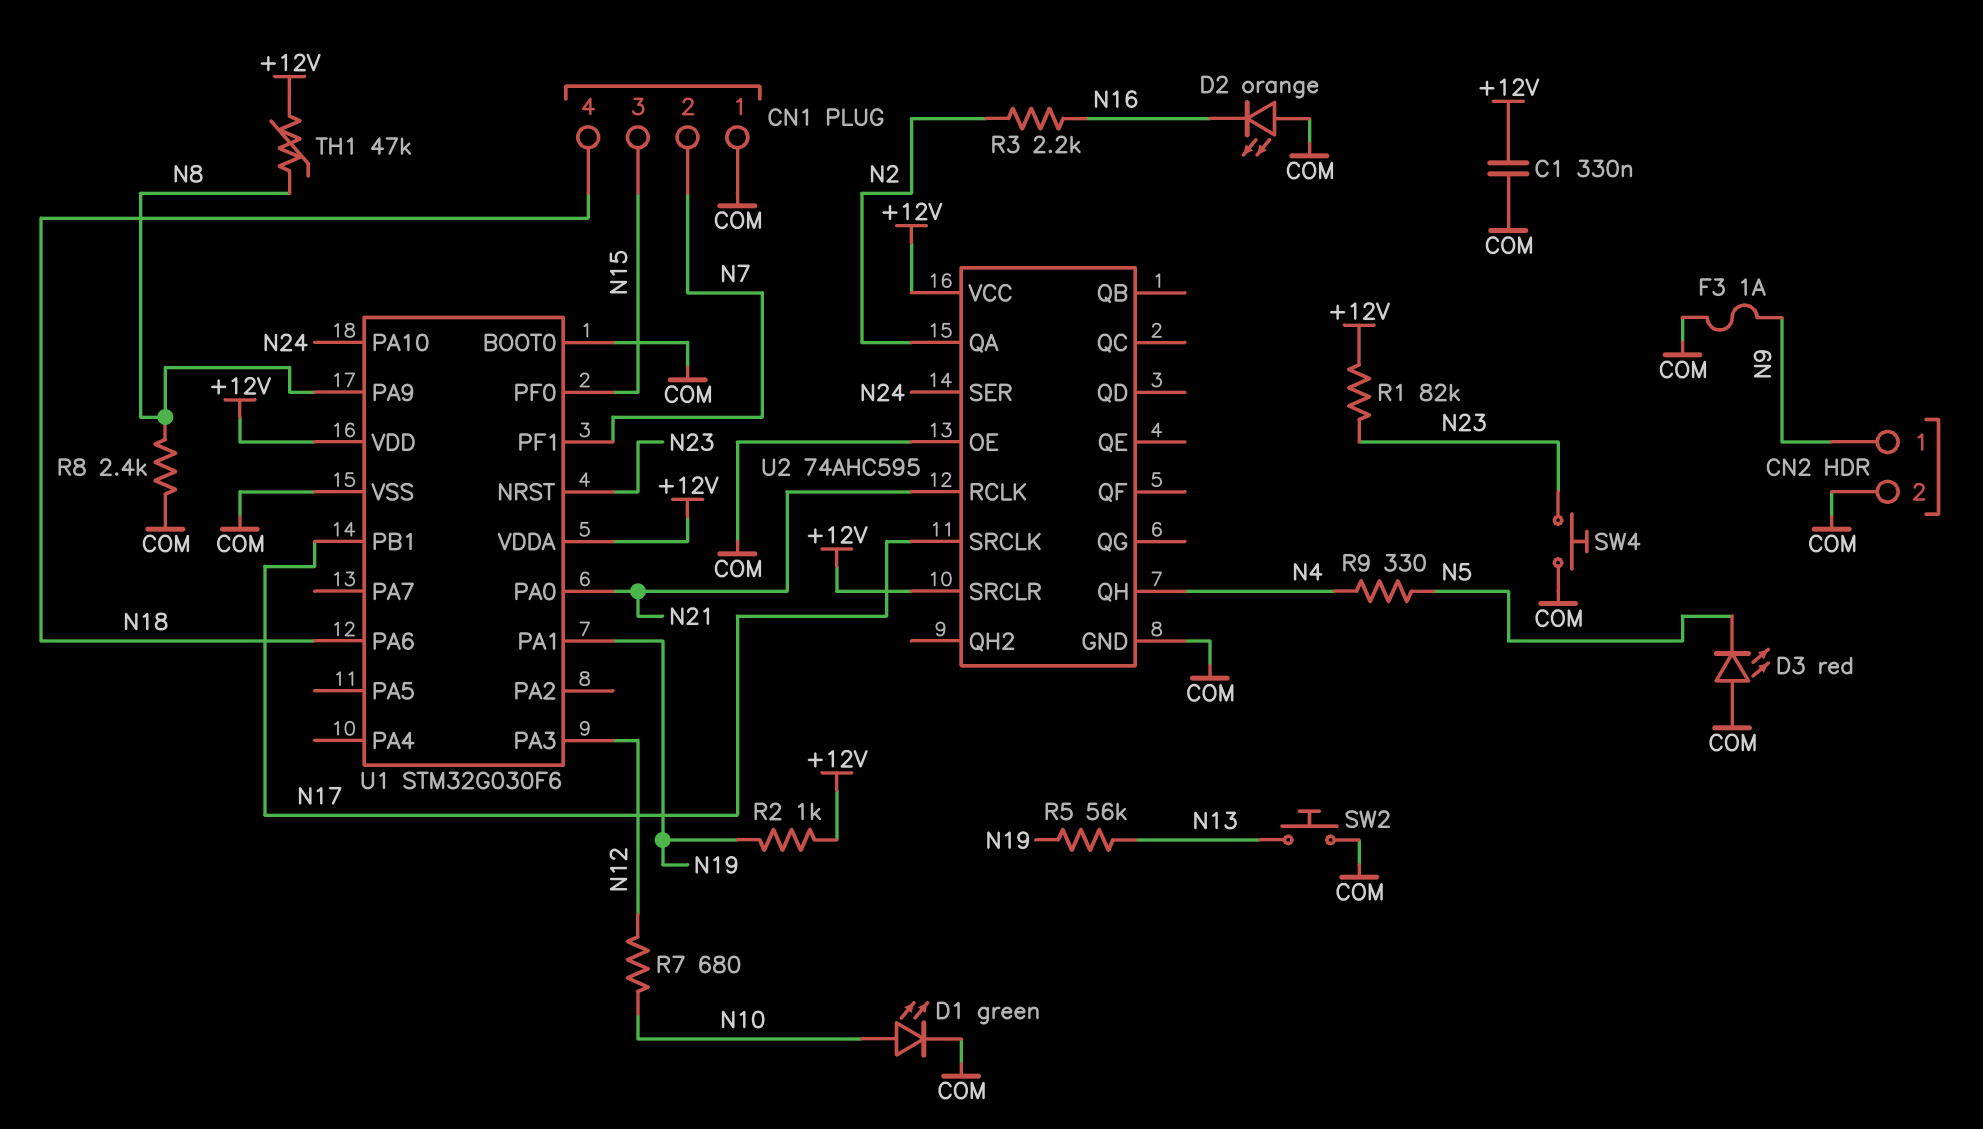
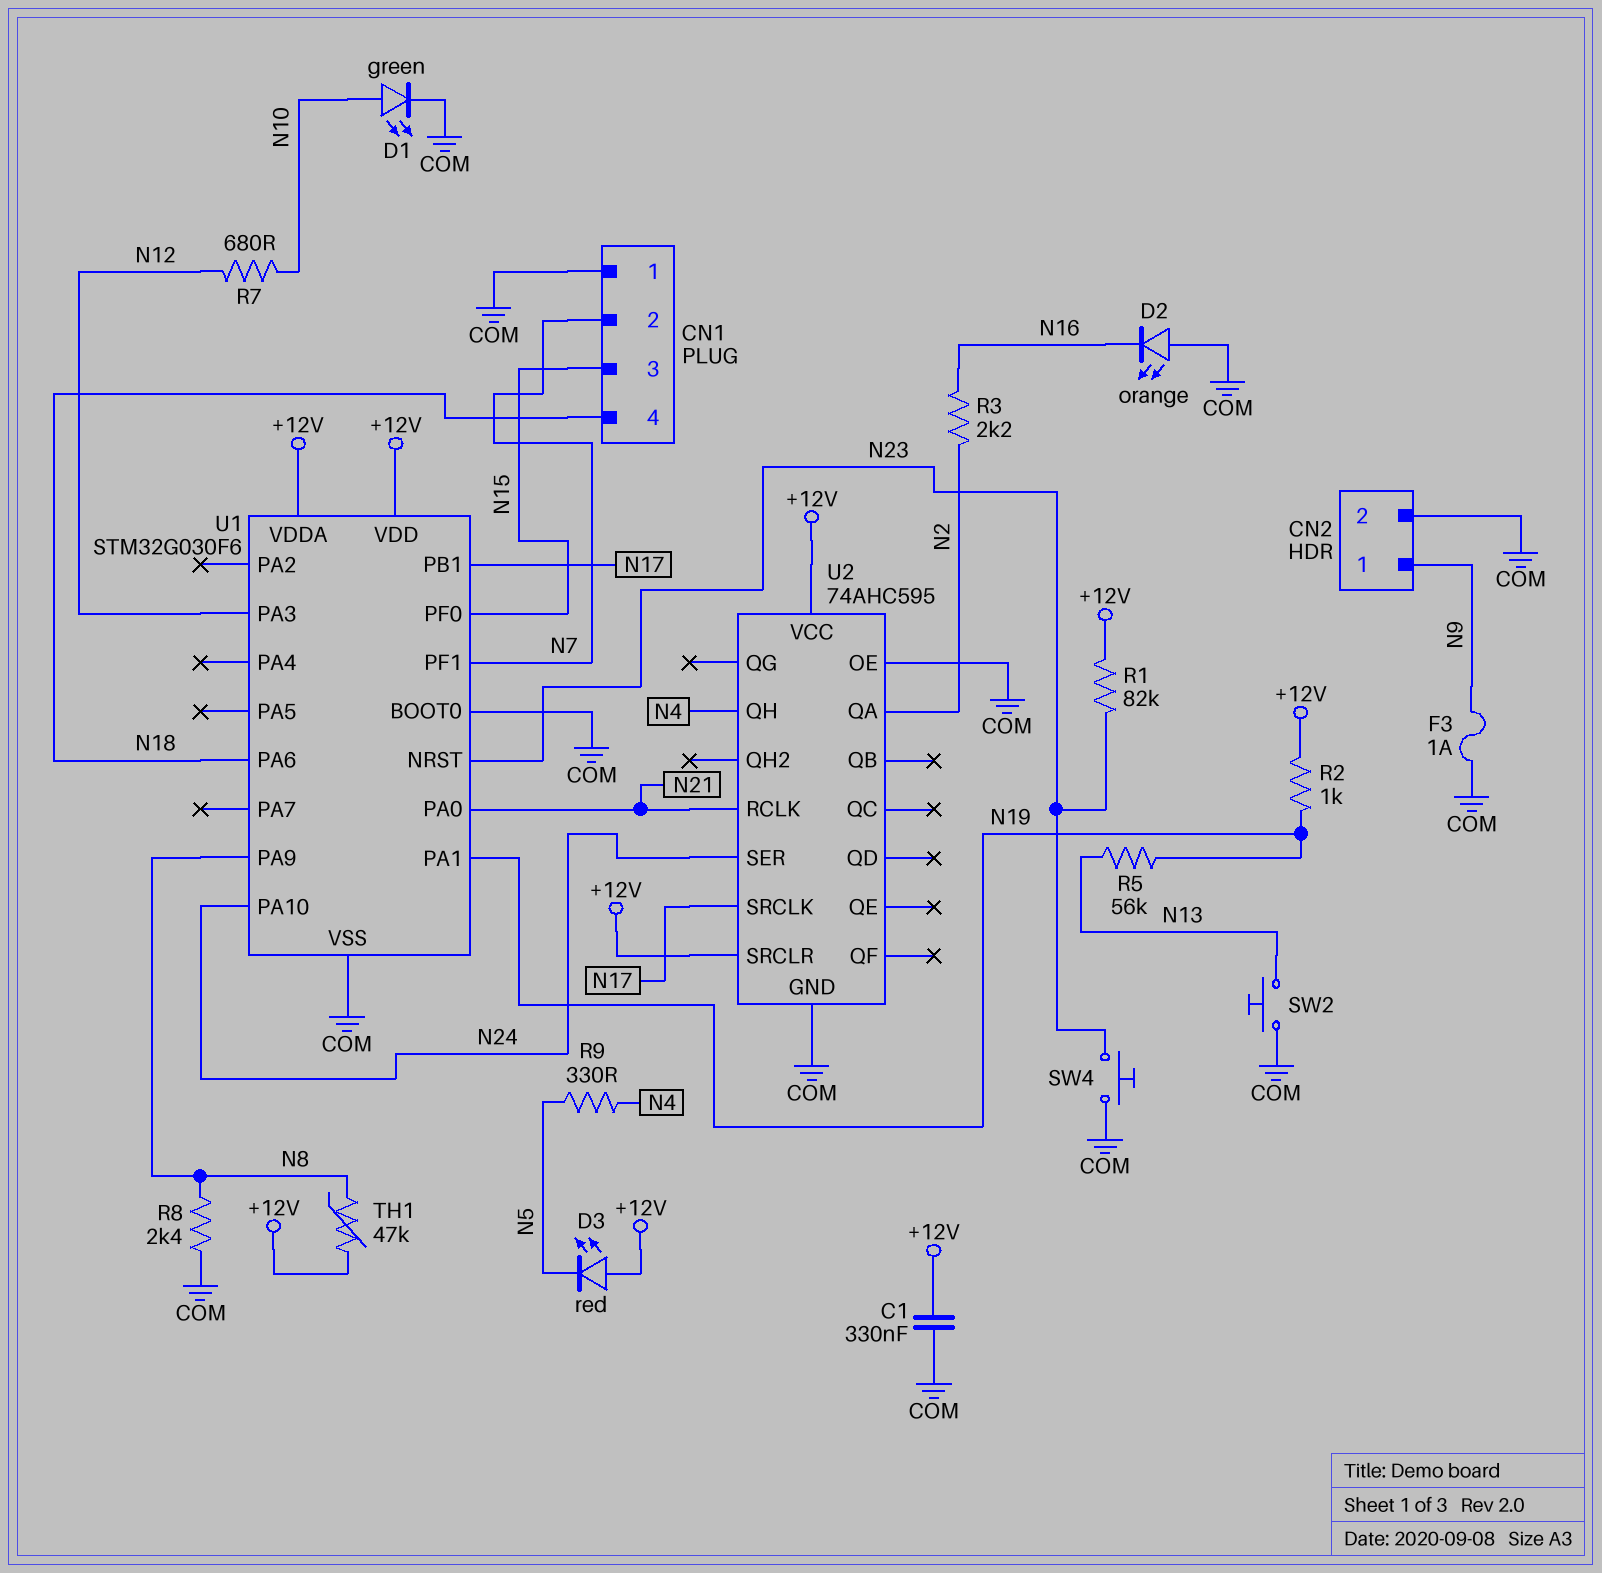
D3: LED red (A COM, K N5) -> LED red (A +12V, K N5)

